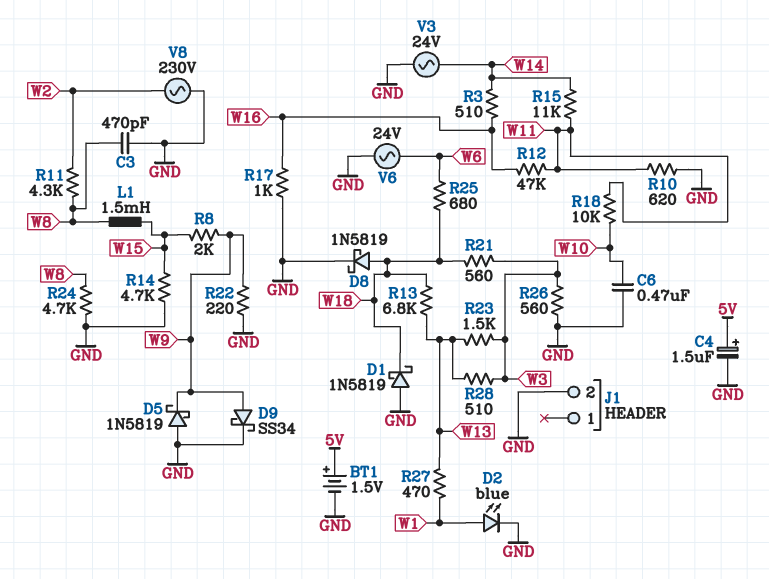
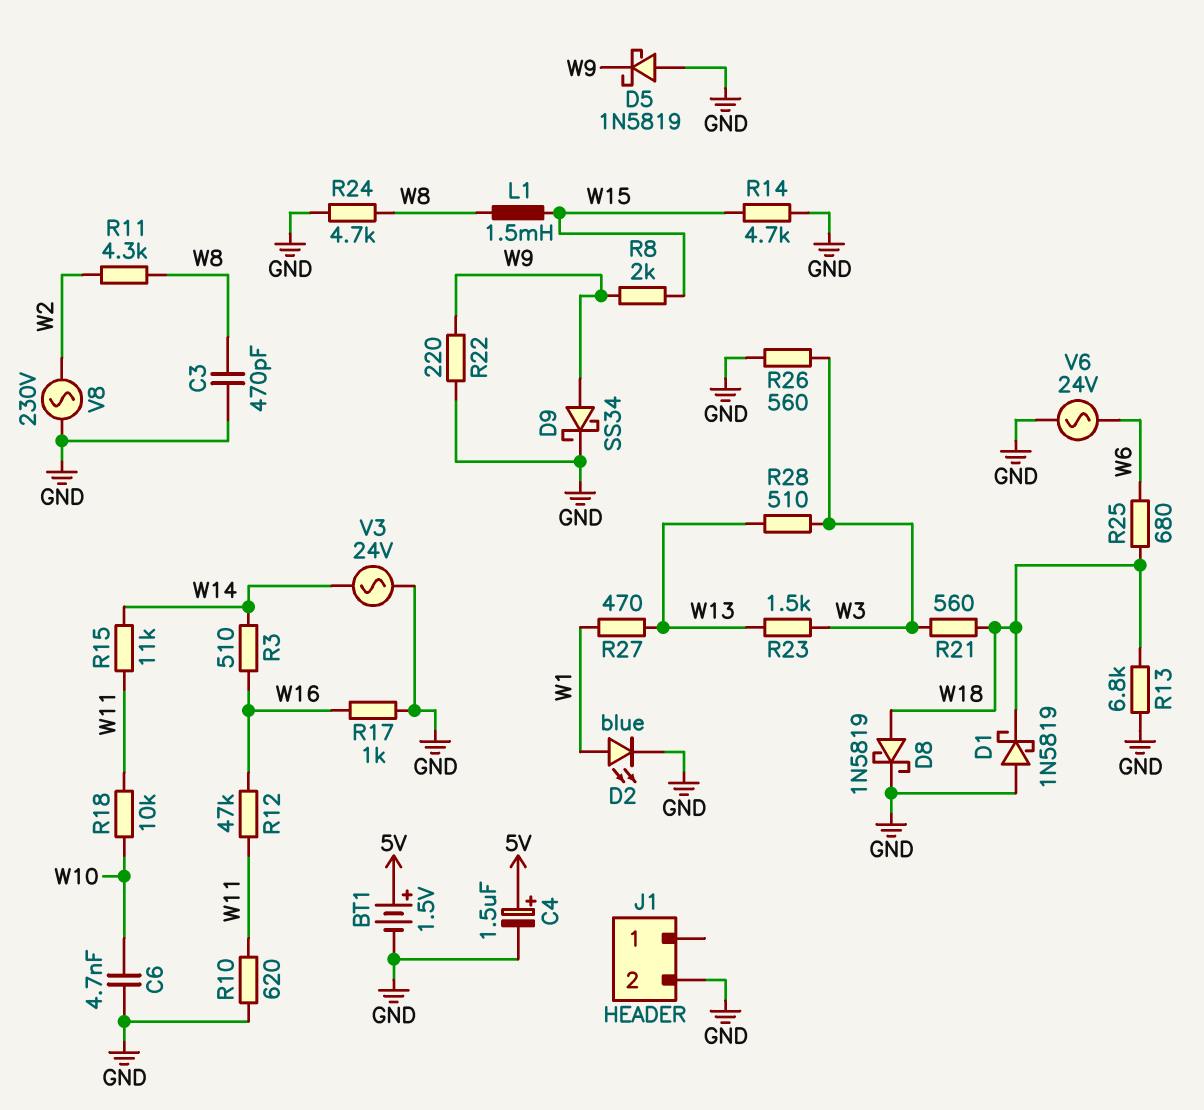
C6: 470nF (GND, W10) -> 4.7nF (GND, W10)
R13: 6.8k (W13, W18) -> 6.8k (GND, W18)

